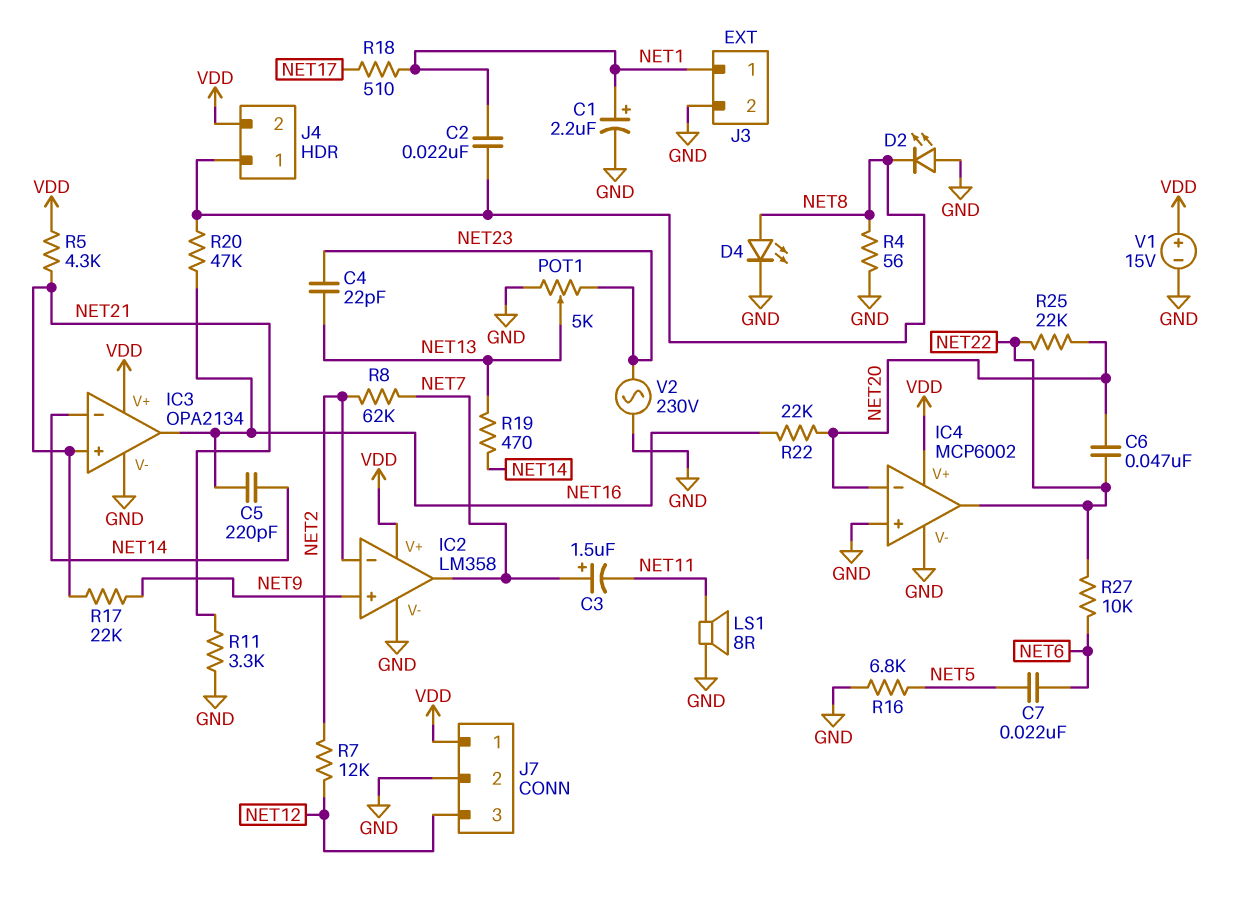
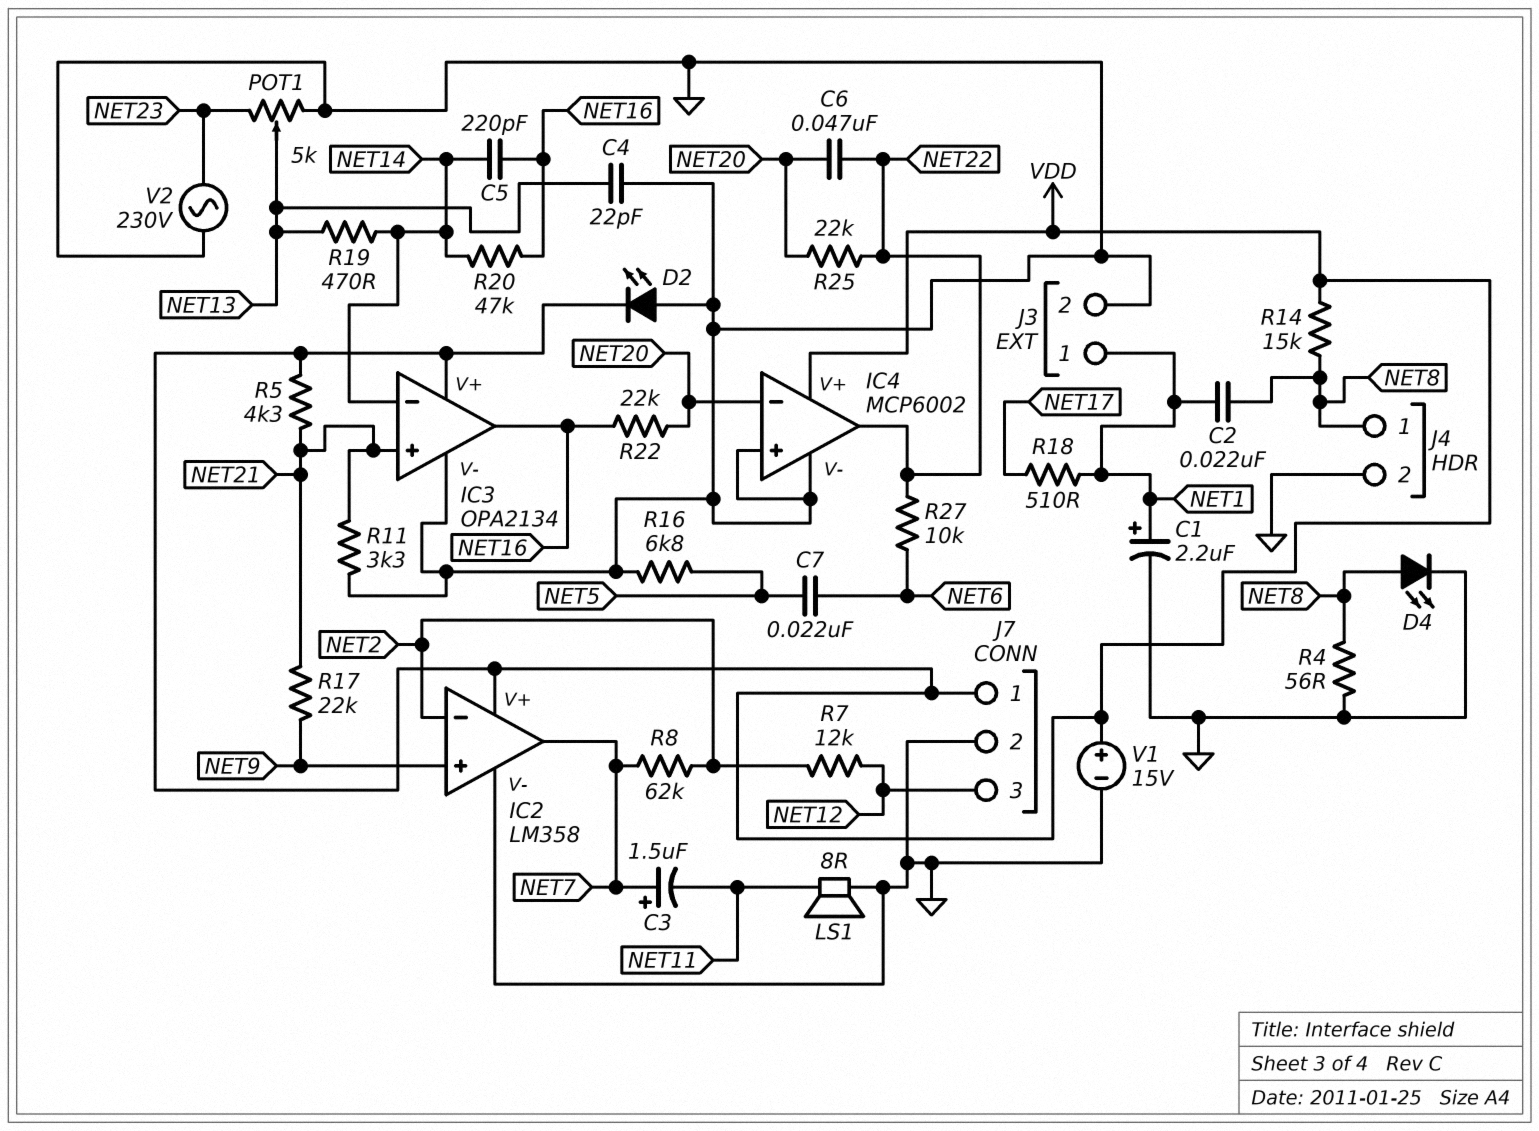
C4: 22pF (NET13, NET23) -> 22pF (GND, NET13)
D2: LED (A GND, K NET8) -> LED (A GND, K VDD)
J4 pin 2: VDD -> GND
R14: none -> 15k (NET8, VDD)
R20: 47k (NET8, NET16) -> 47k (NET14, NET16)

